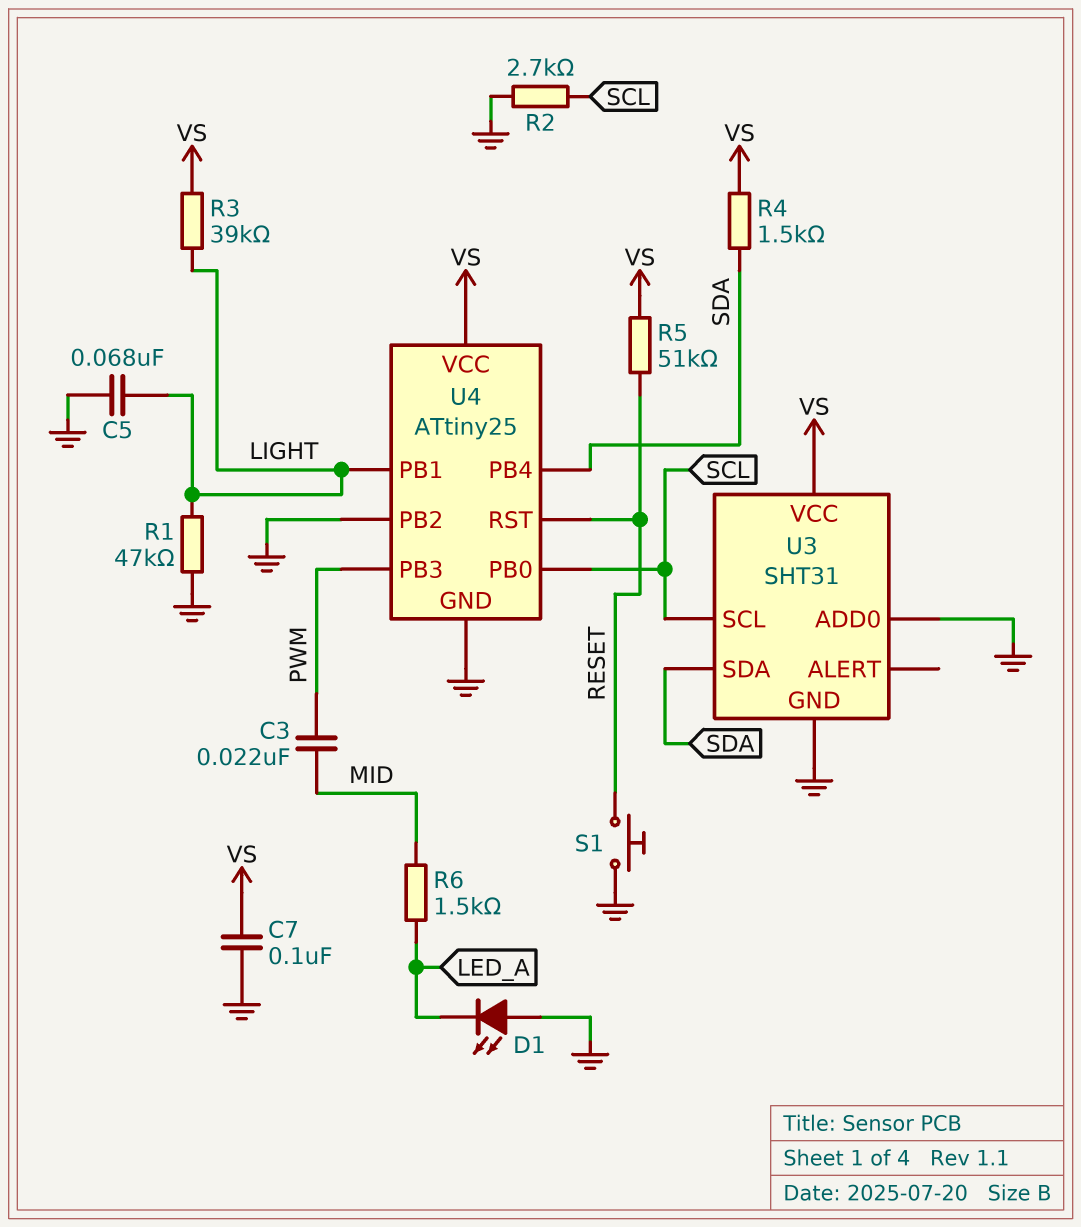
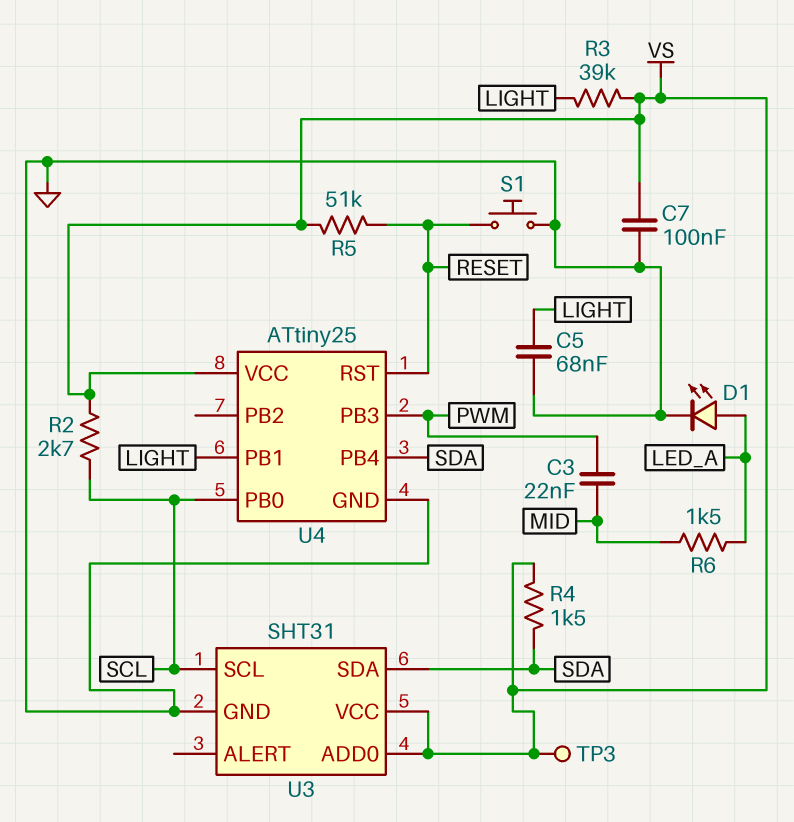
D1: LED (A GND, K LED_A) -> LED (A LED_A, K GND)
R1: 47k (GND, LIGHT) -> none
R2: 2.7k (GND, SCL) -> 2.7k (SCL, VS)
TP3: none -> test point (VS)
U3 pin ADD0: GND -> VS
U4 pin PB2: GND -> none

